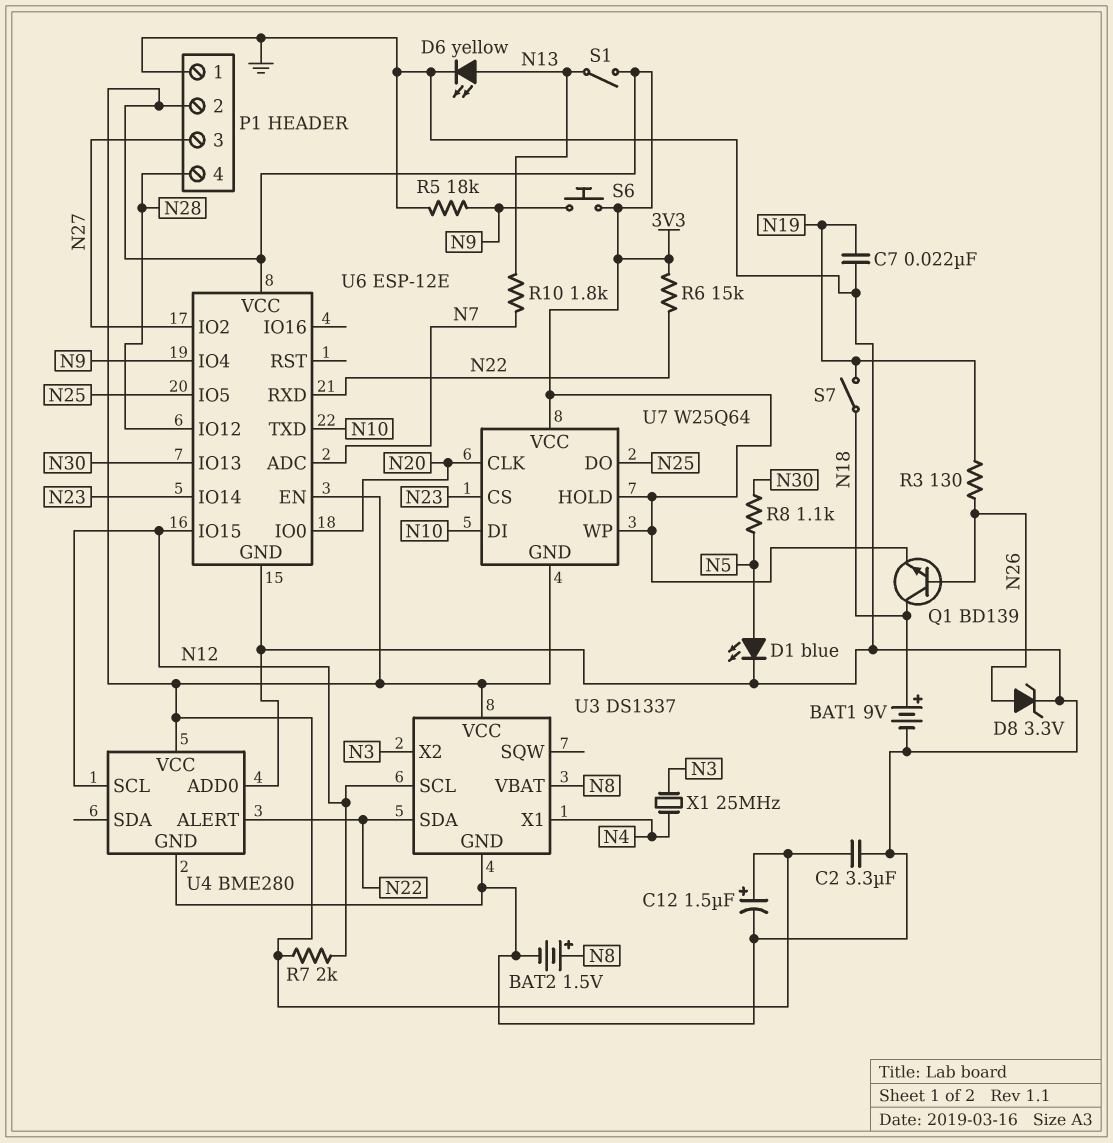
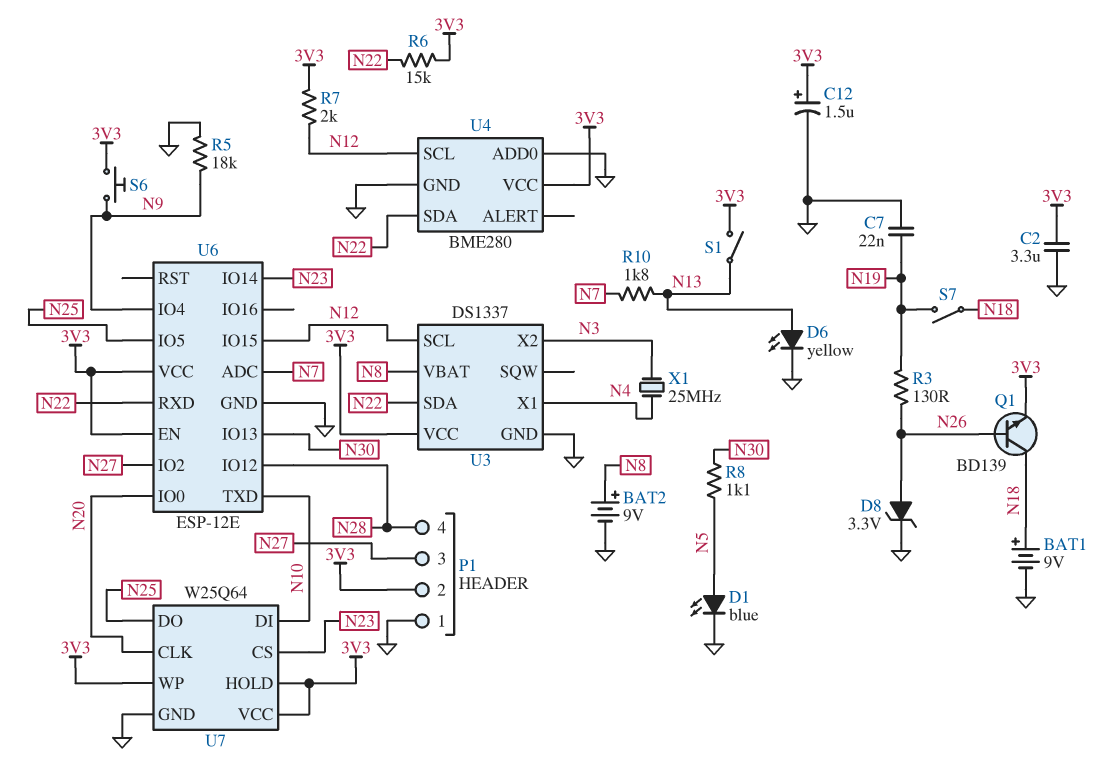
BAT2: 1.5V (plus N8, minus GND) -> 9V (plus N8, minus GND)
U4 pin ALERT: N22 -> none
U4 pin SDA: none -> N22
U7 pin GND: 3V3 -> GND

